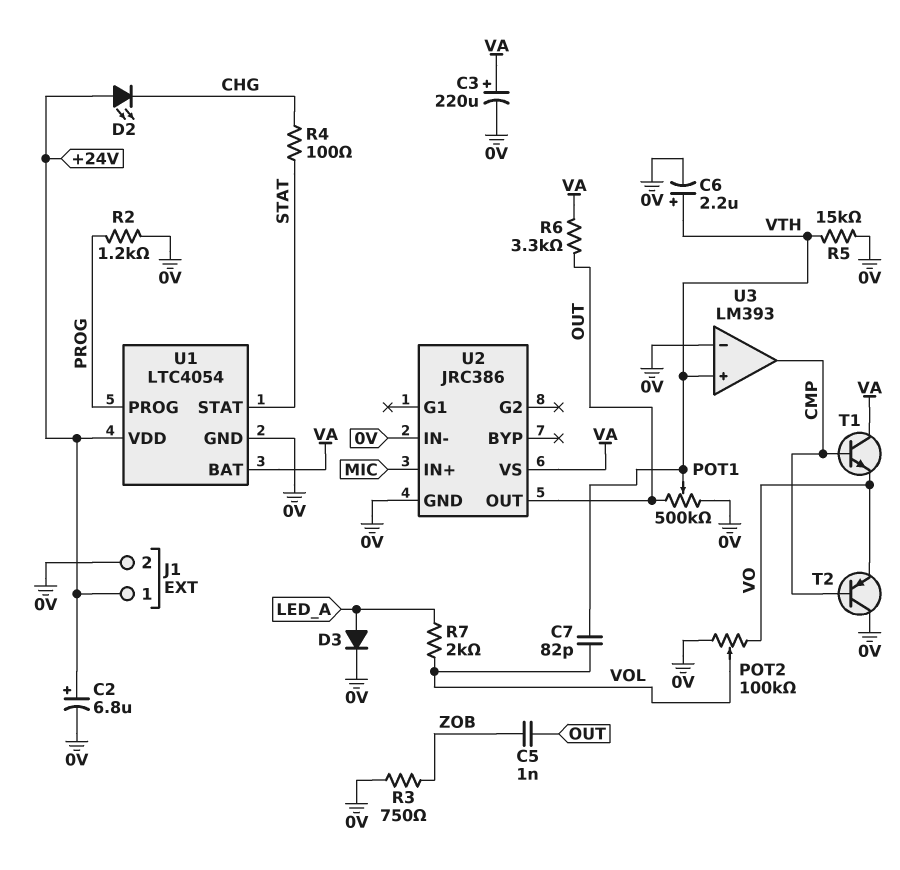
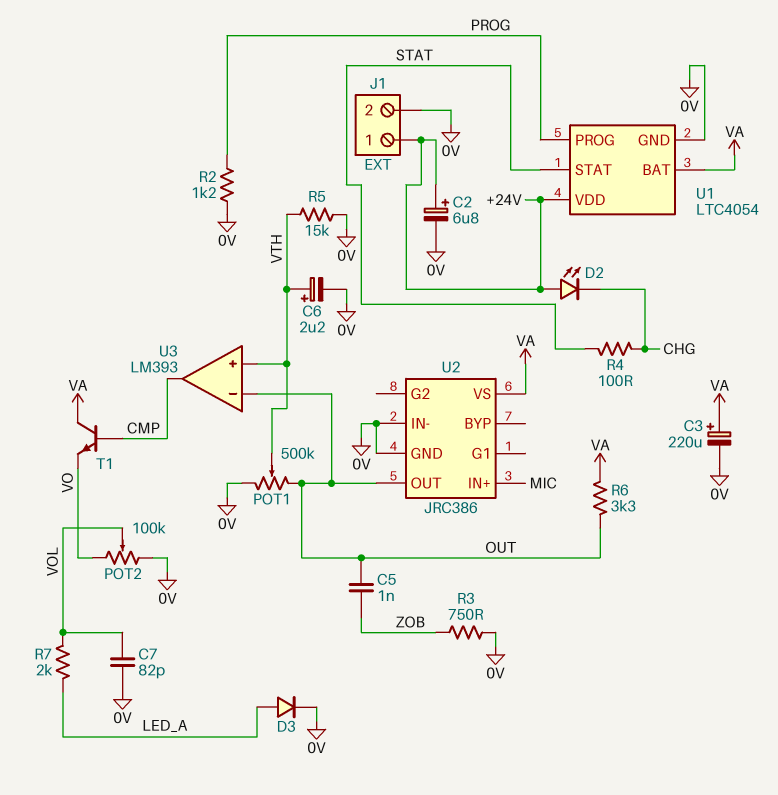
C7: 82pF (VOL, VTH) -> 82pF (0V, VOL)
T2: PNP (B CMP, C 0V, E VO) -> none
U3 pin in-: 0V -> OUT

